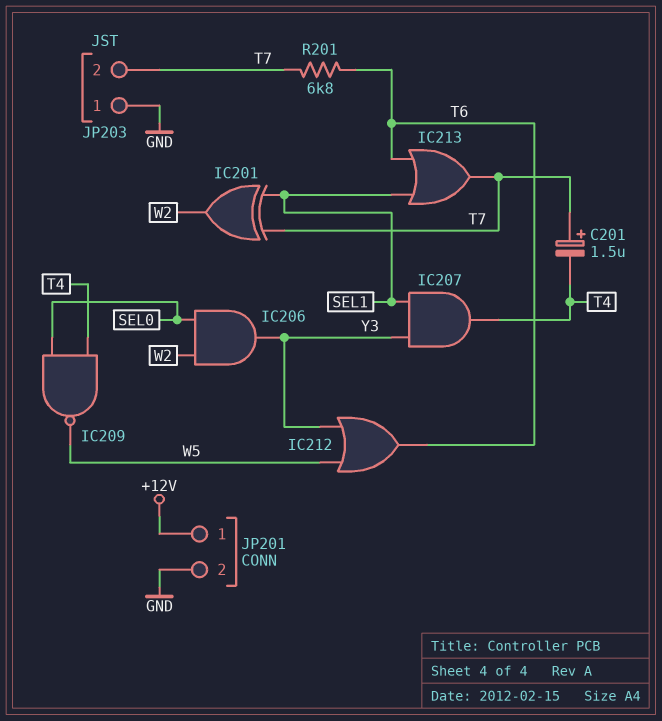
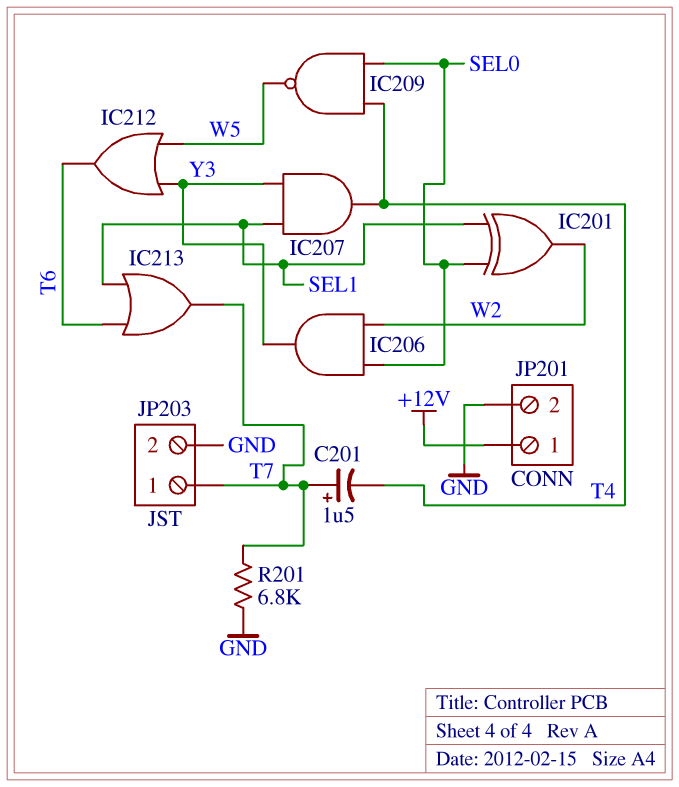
IC201: XOR (in SEL1, in T7, out W2) -> XOR (in SEL0, in SEL1, out W2)
JP203 pin 1: GND -> T7
JP203 pin 2: T7 -> GND
R201: 6.8k (T6, T7) -> 6.8k (GND, T7)

